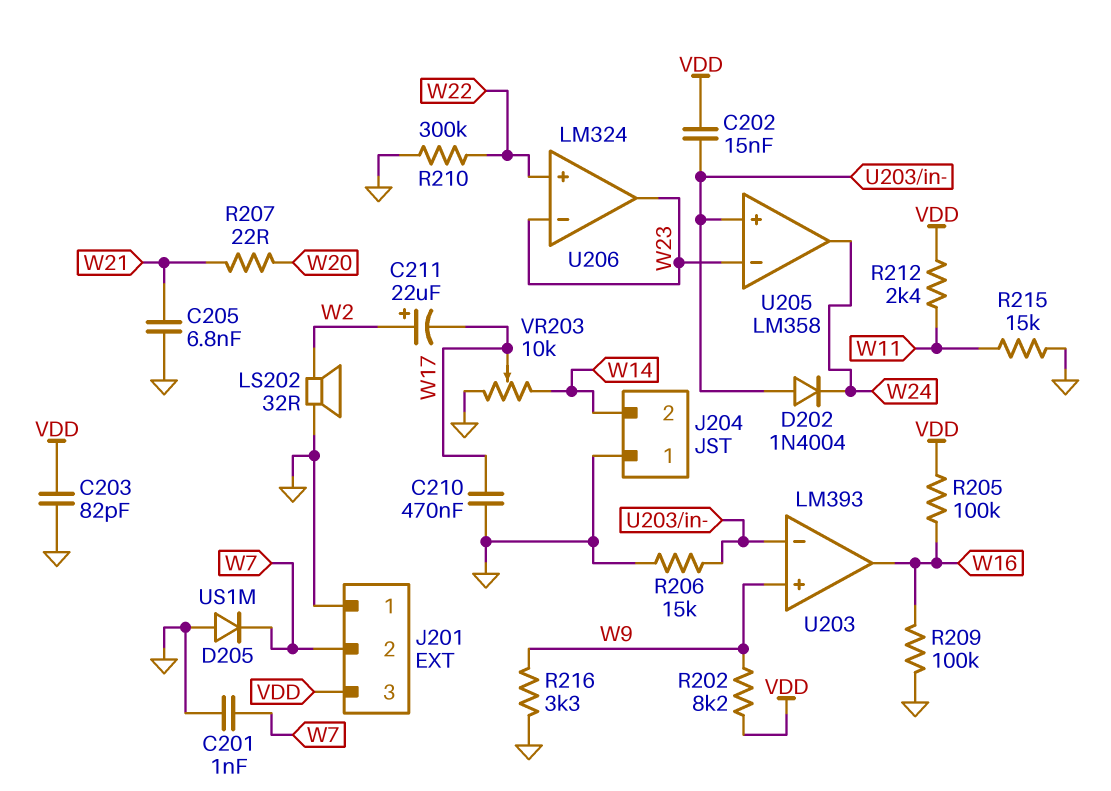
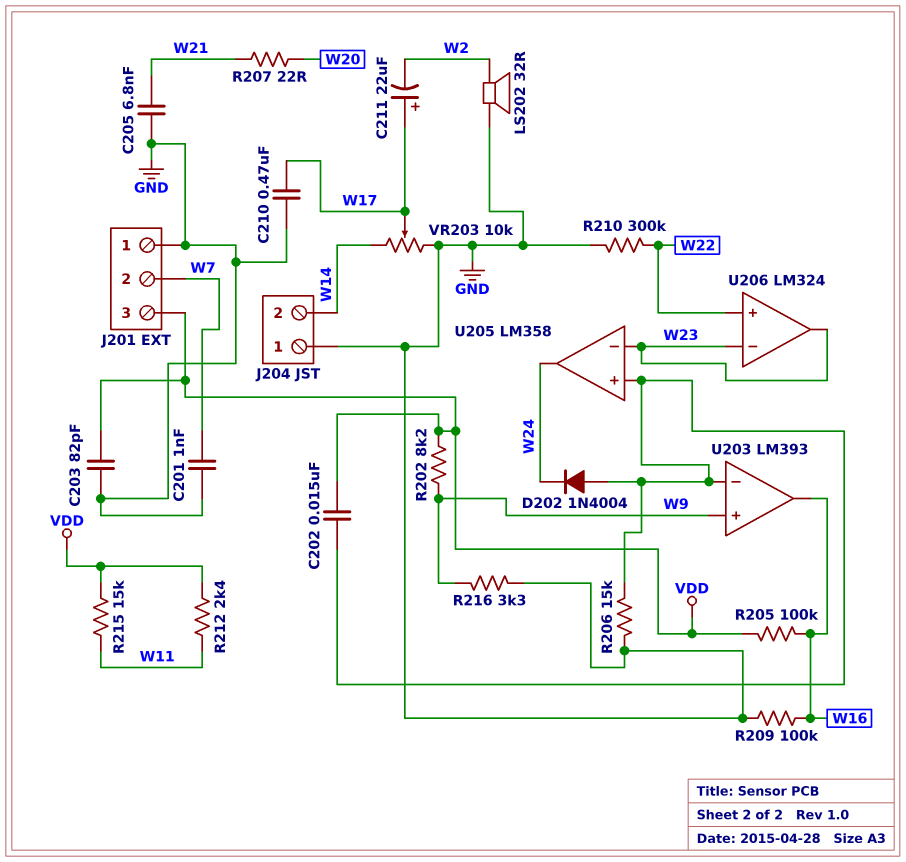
C211: 22uF (plus W2, minus W17) -> 22uF (plus W17, minus W2)
D205: diode US1M (A GND, K W7) -> none
R215: 15k (GND, W11) -> 15k (VDD, W11)

